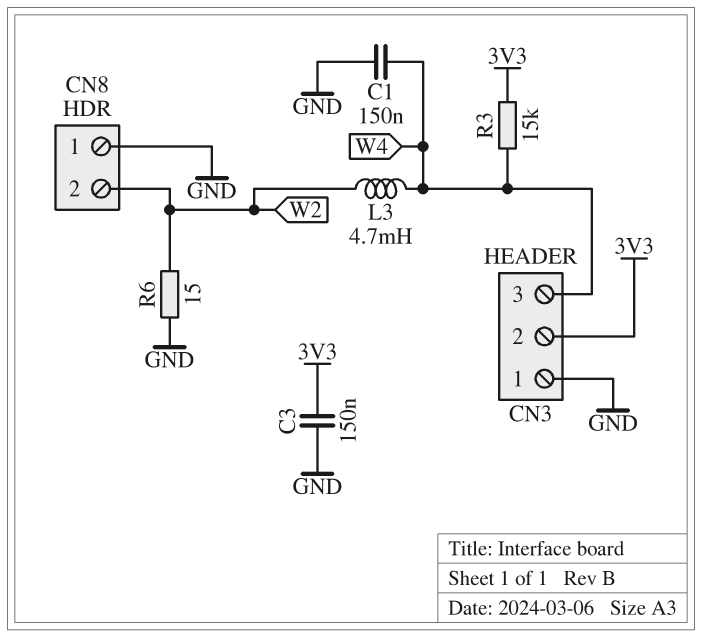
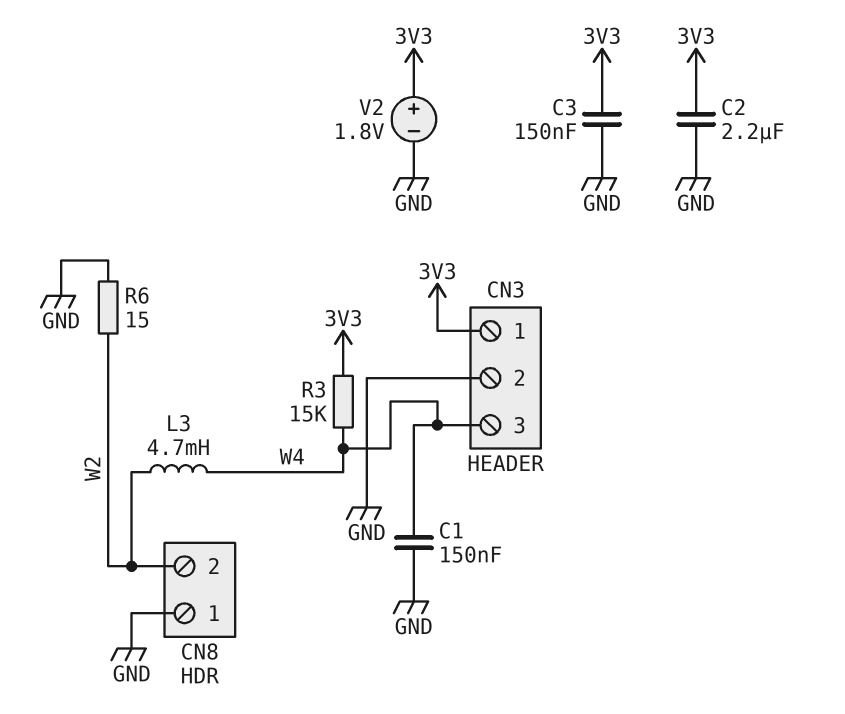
C2: none -> 2.2uF (3V3, GND)
CN3 pin 1: GND -> 3V3
CN3 pin 2: 3V3 -> GND
V2: none -> 1.8V (plus 3V3, minus GND)

